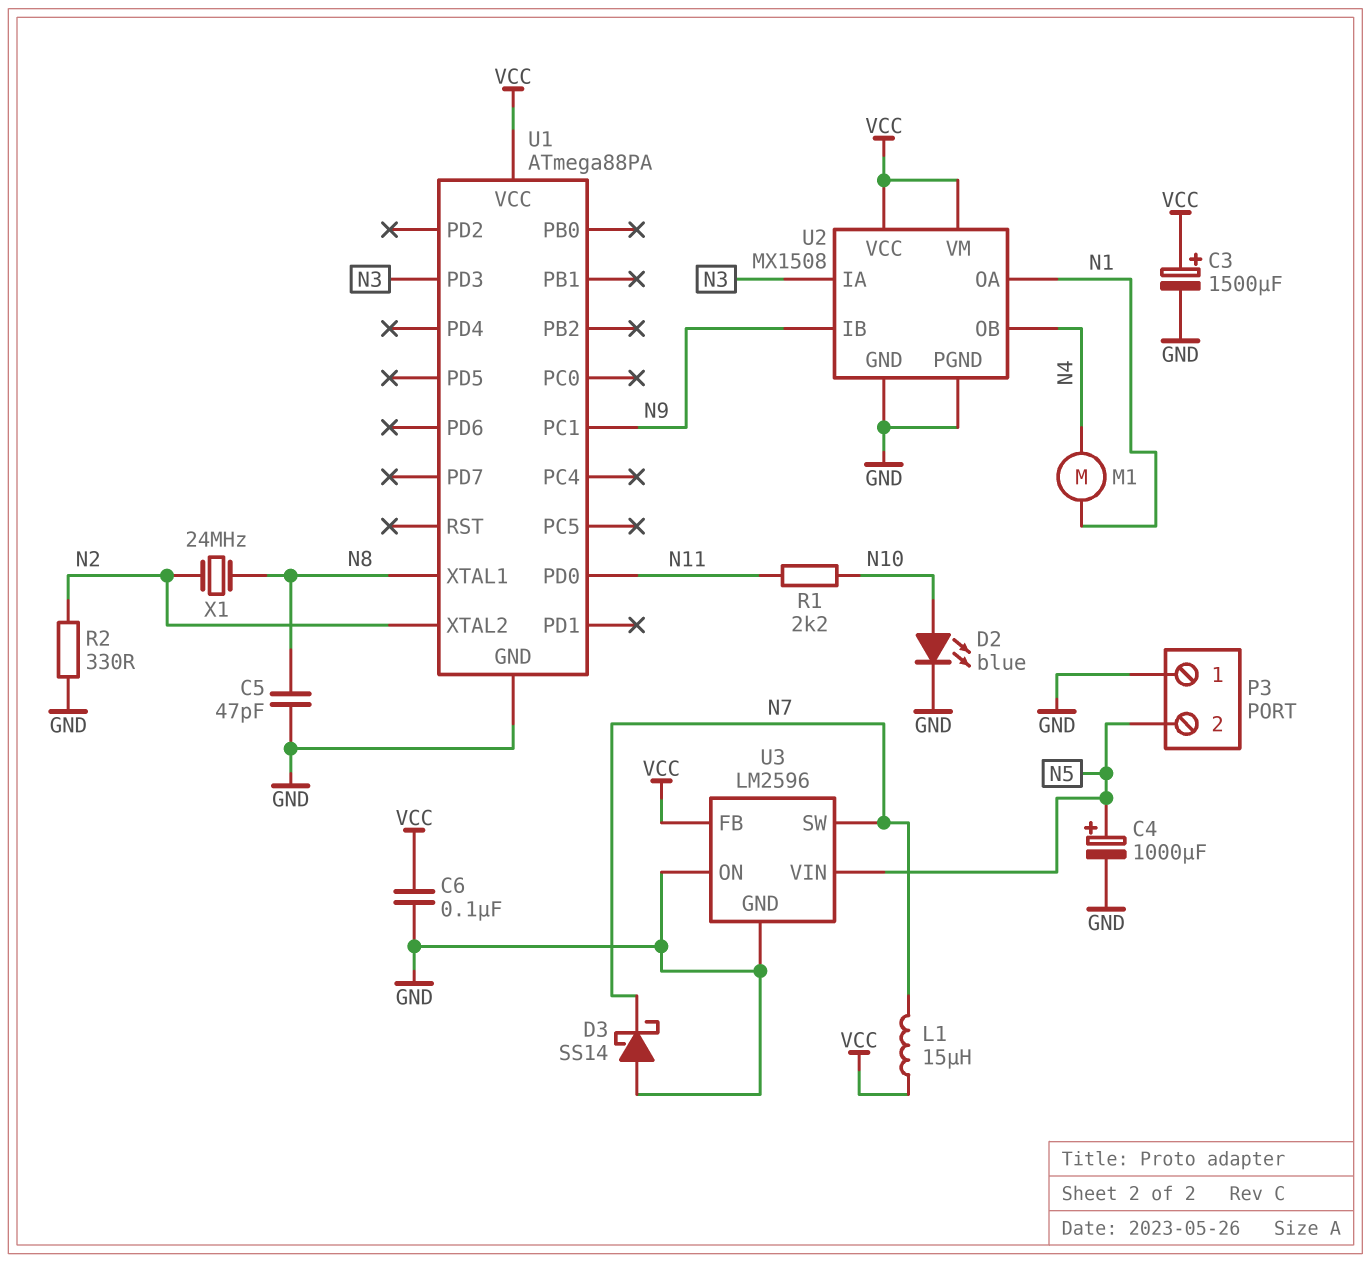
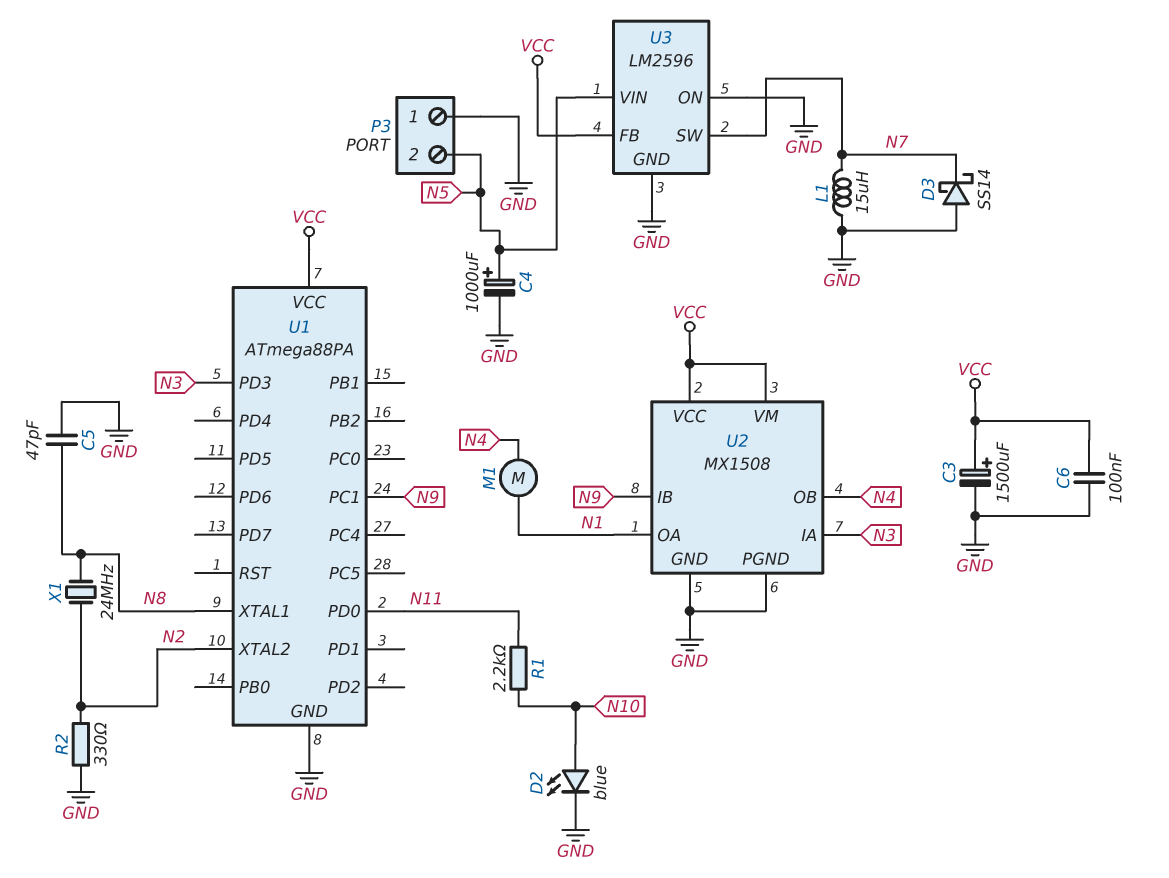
L1: 15uH (N7, VCC) -> 15uH (GND, N7)

